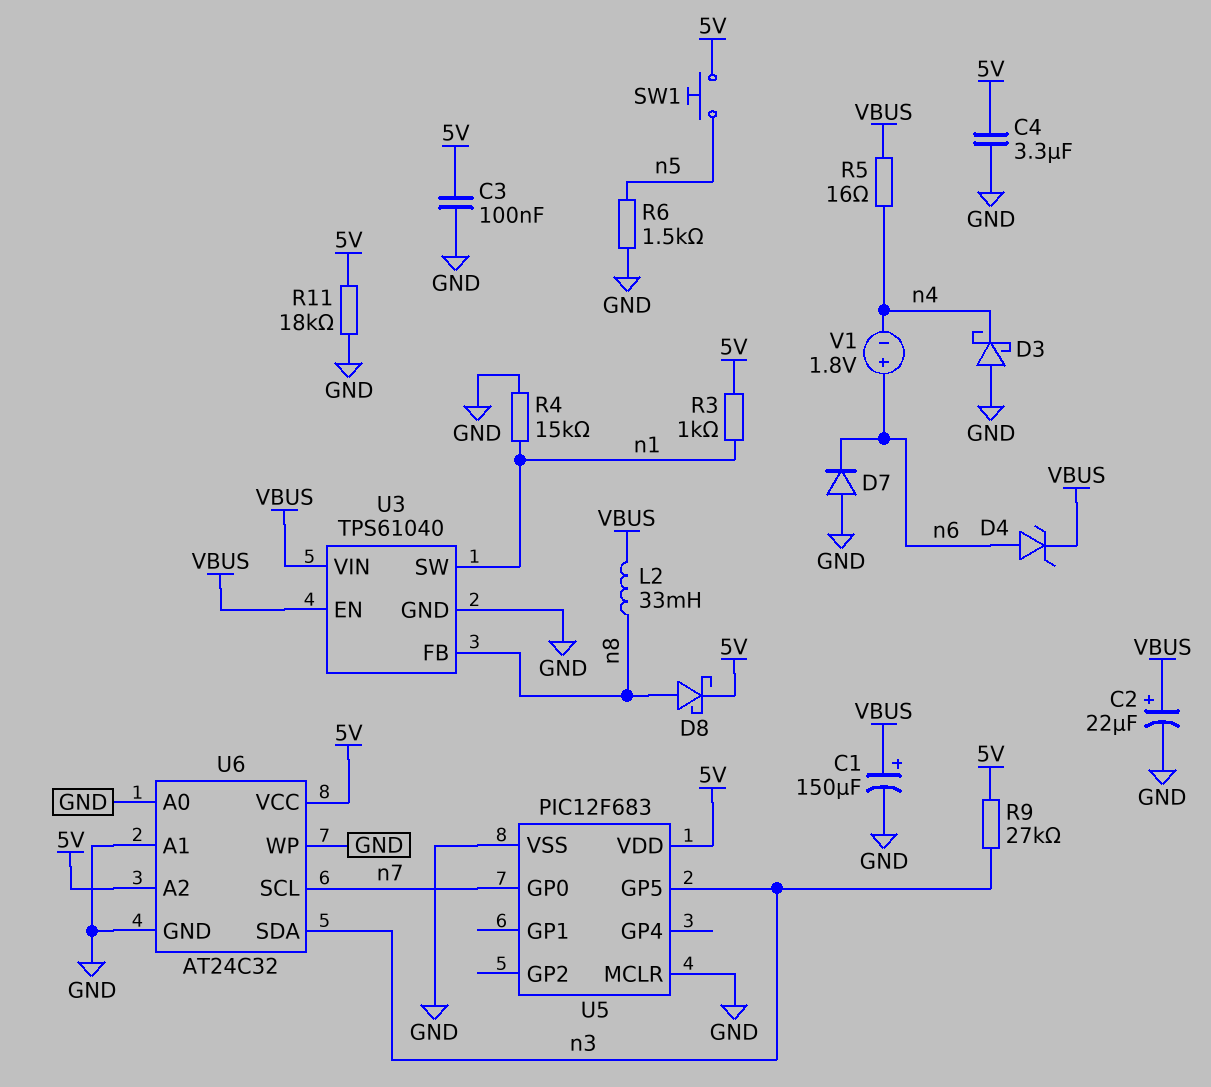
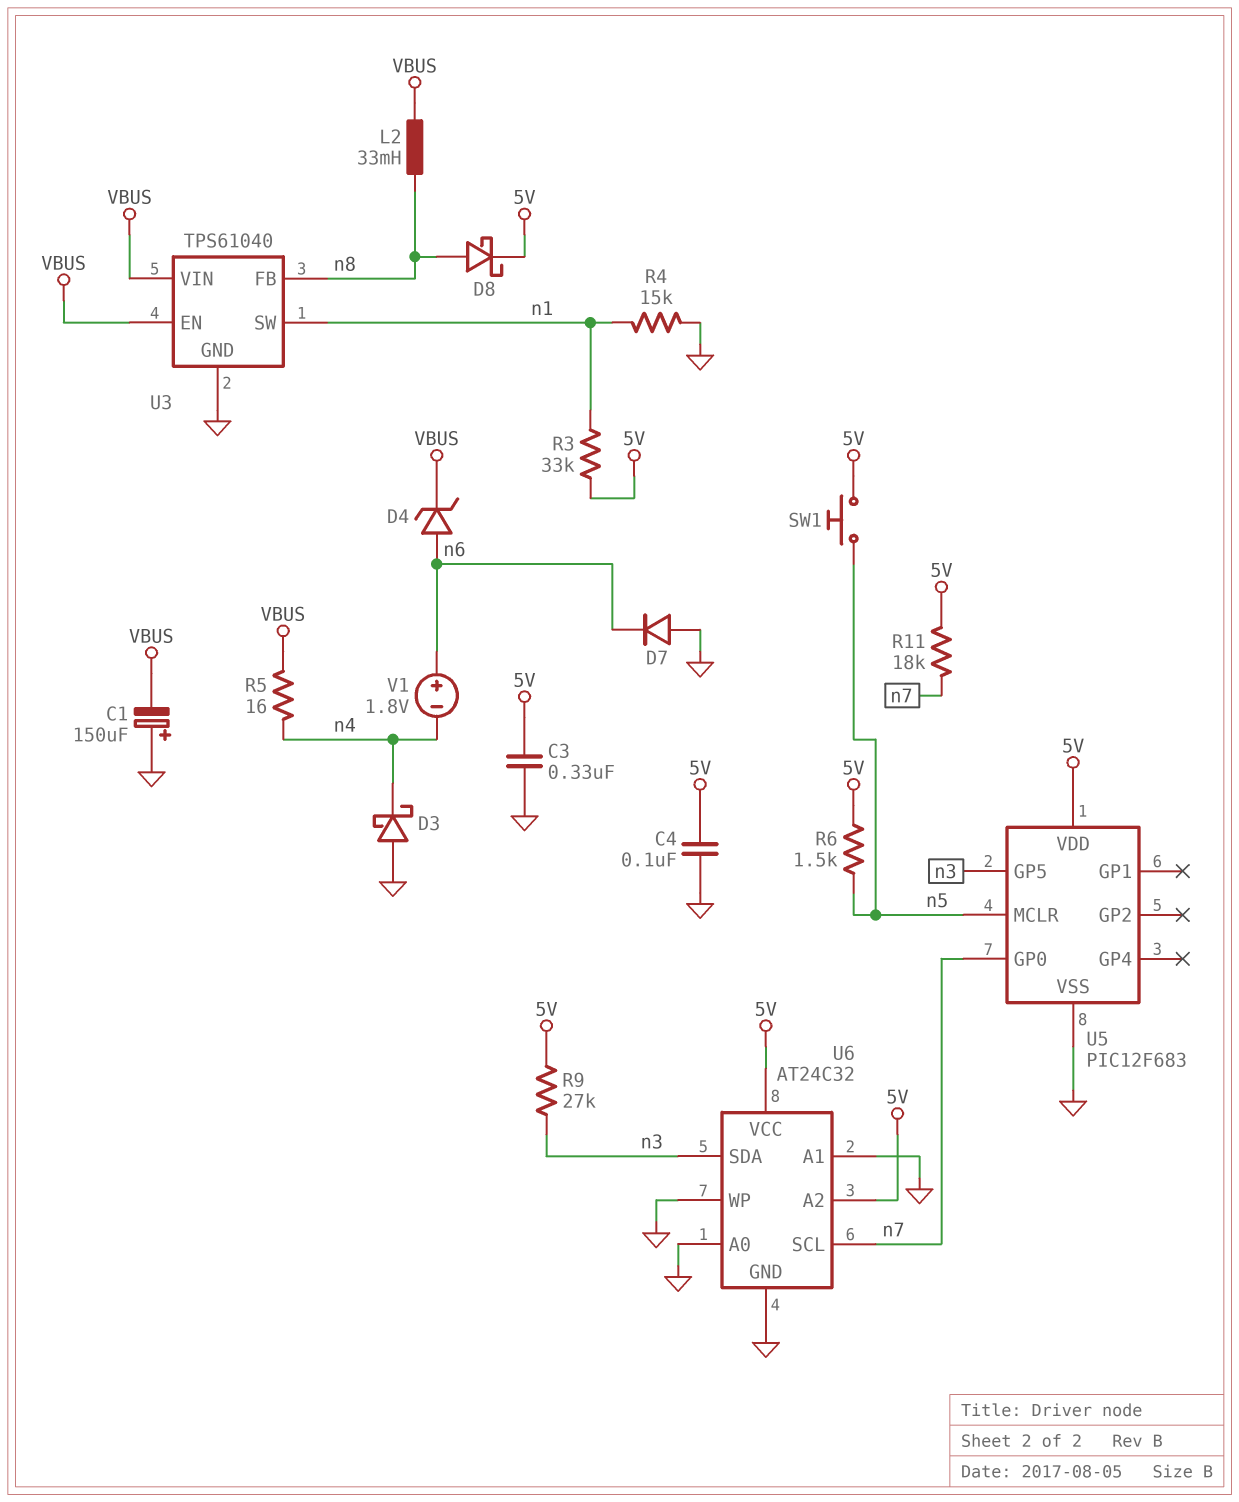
C1: 150uF (plus VBUS, minus GND) -> 150uF (plus GND, minus VBUS)
C2: 22uF (plus VBUS, minus GND) -> none
C3: 100nF (5V, GND) -> 330nF (5V, GND)
C4: 3.3uF (5V, GND) -> 100nF (5V, GND)
R3: 1k (5V, n1) -> 33k (5V, n1)
R6: 1.5k (GND, n5) -> 1.5k (5V, n5)
R11: 18k (5V, GND) -> 18k (5V, n7)
U5 pin MCLR: GND -> n5

